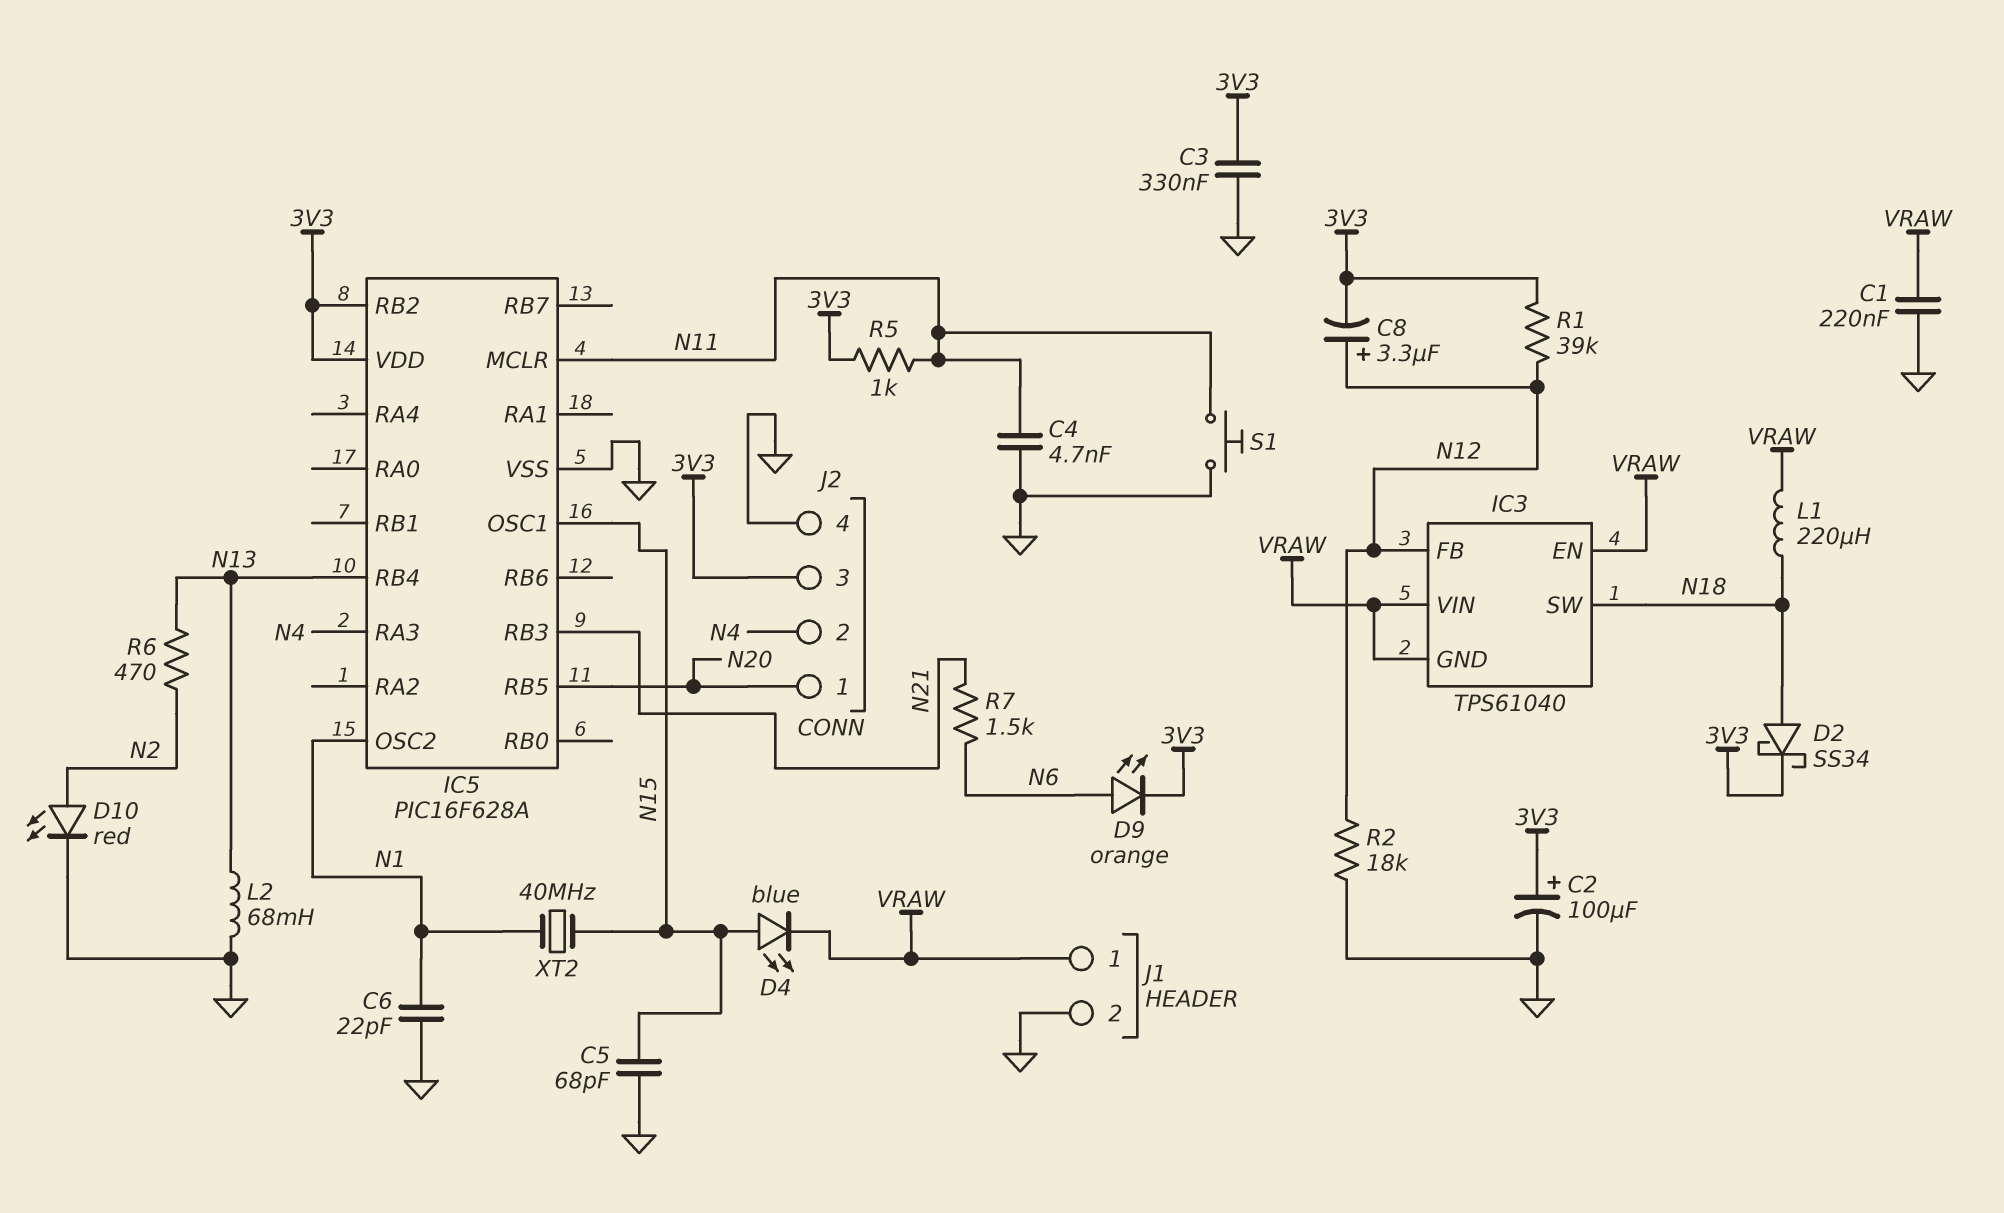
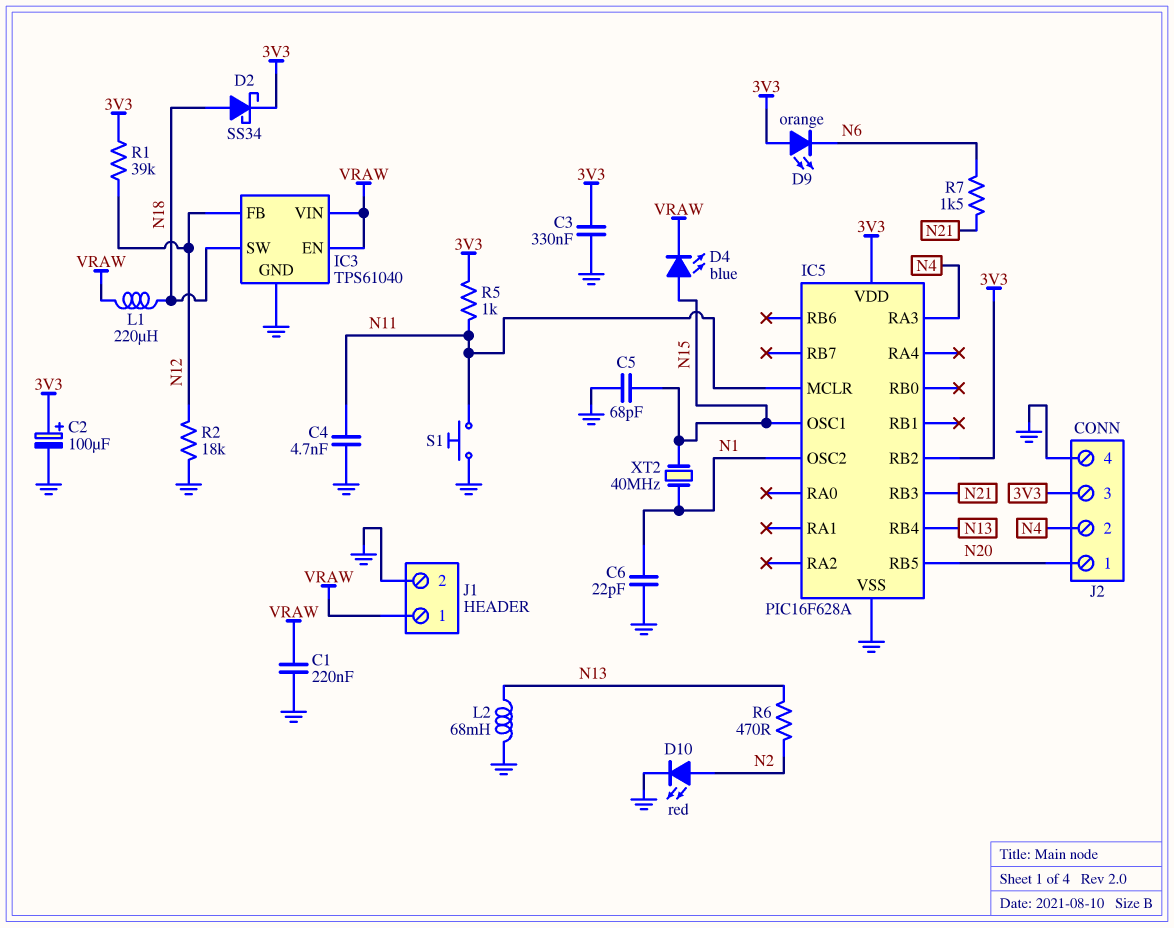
C8: 3.3uF (plus N12, minus 3V3) -> none
D9: LED orange (A N6, K 3V3) -> LED orange (A 3V3, K N6)
IC3 pin GND: VRAW -> GND

